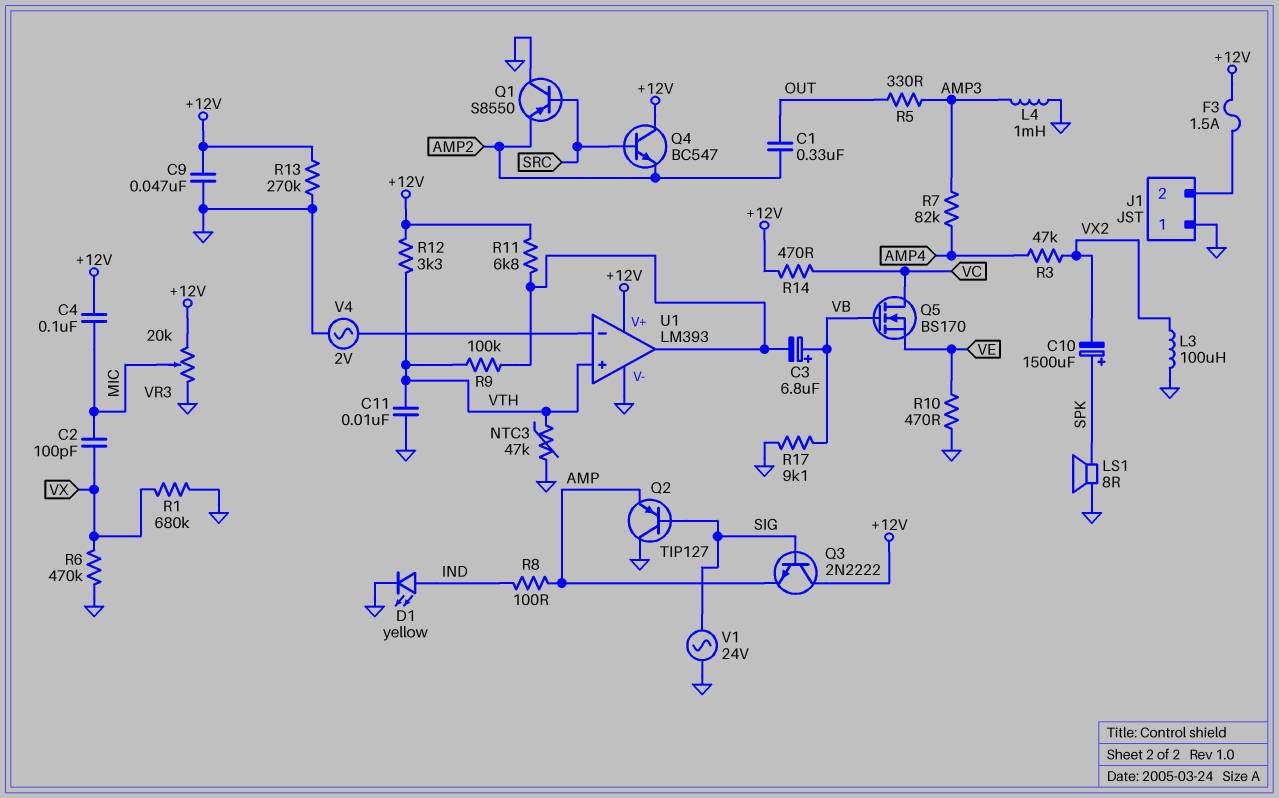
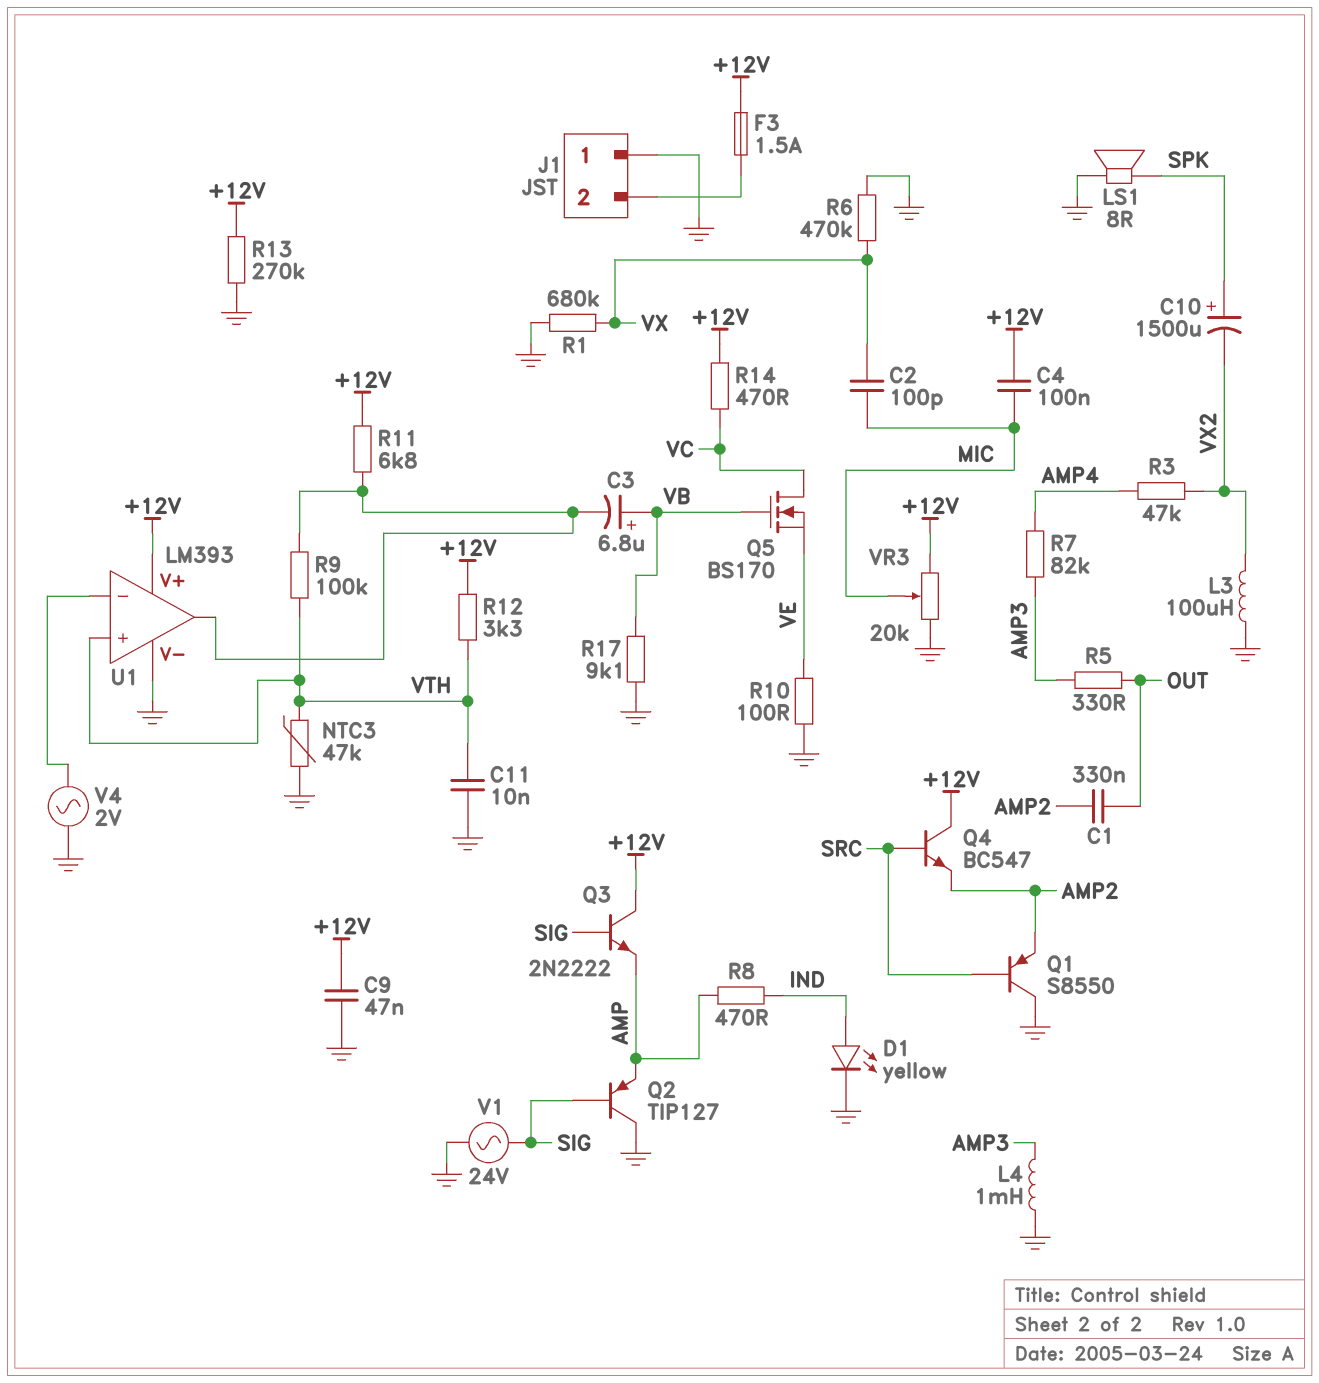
R8: 100 (AMP, IND) -> 470 (AMP, IND)
R10: 470 (GND, VE) -> 100 (GND, VE)

